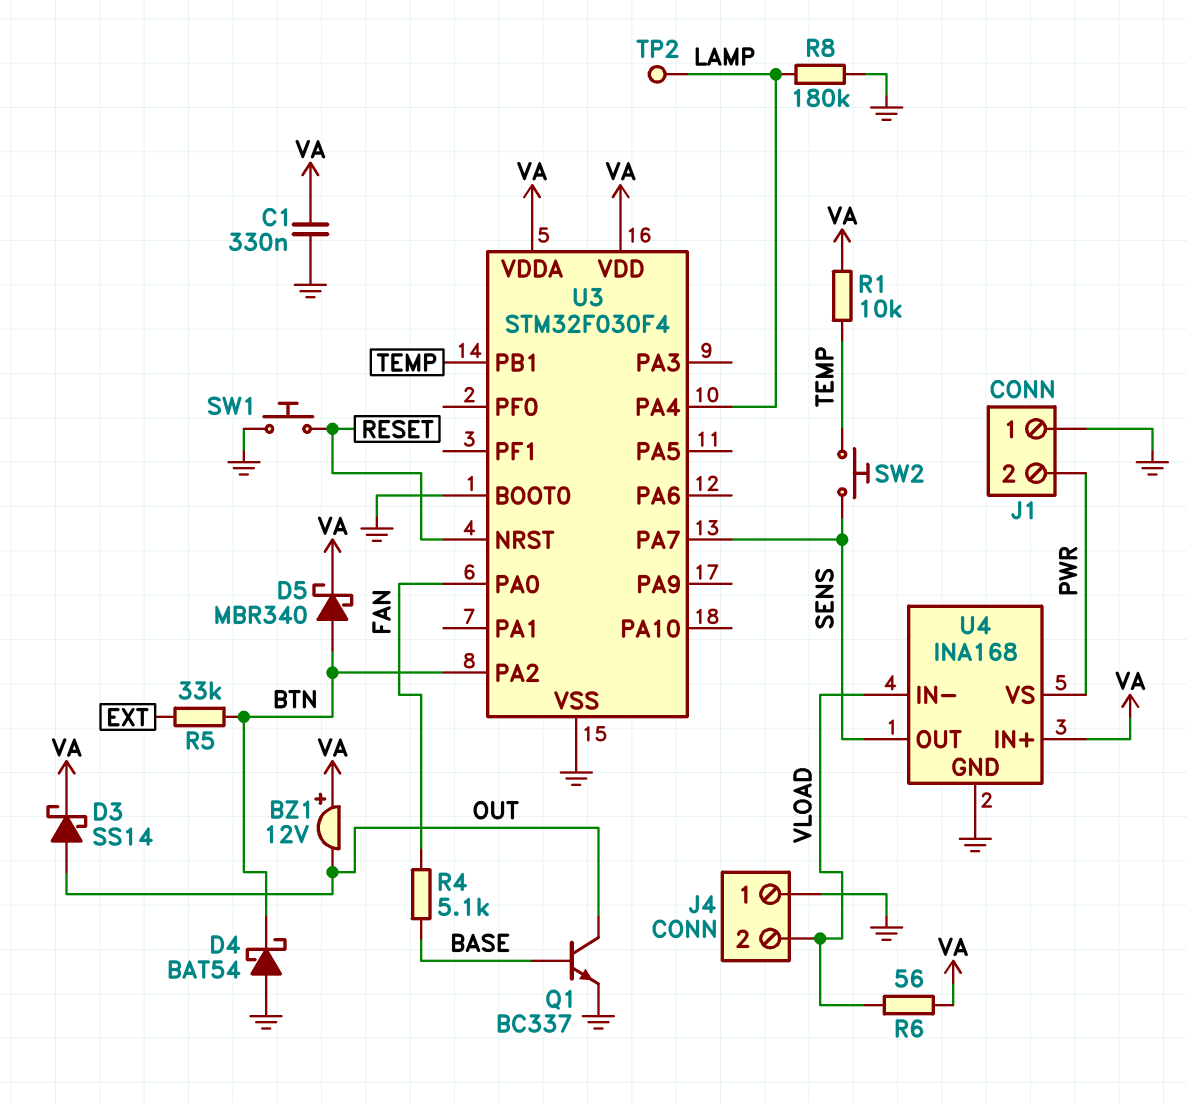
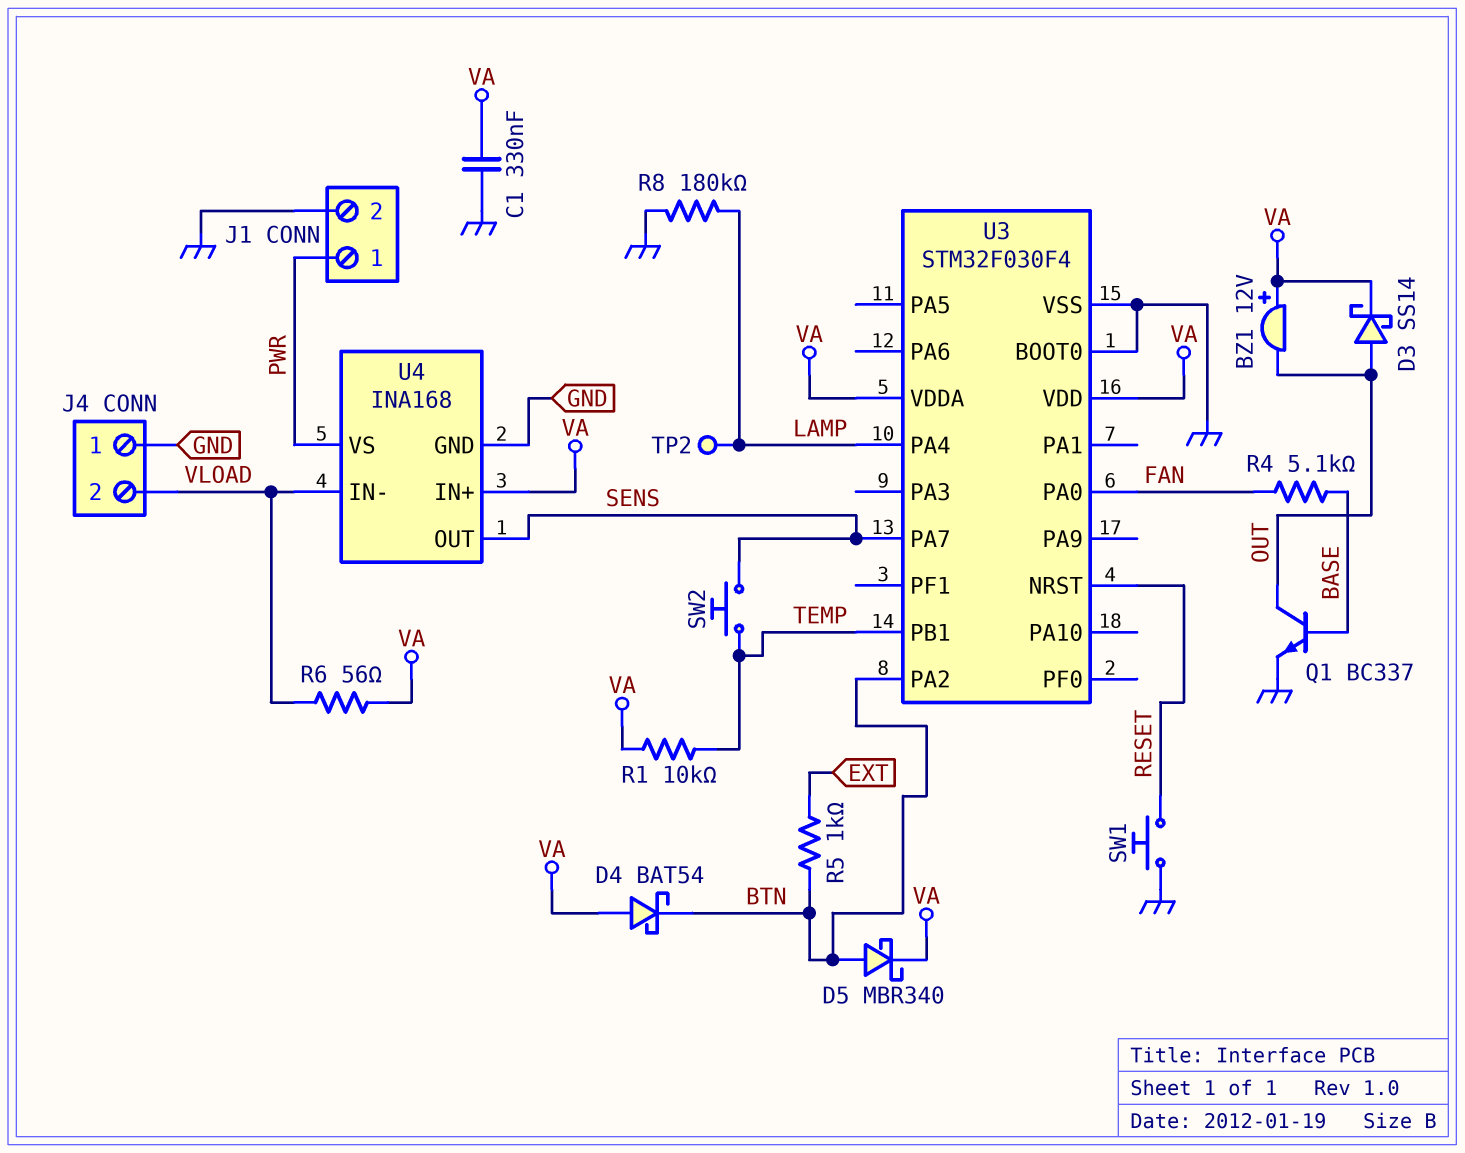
D4: schottky BAT54 (A GND, K BTN) -> schottky BAT54 (A VA, K BTN)
J1 pin 1: GND -> PWR
J1 pin 2: PWR -> GND
R5: 33k (BTN, EXT) -> 1k (BTN, EXT)

